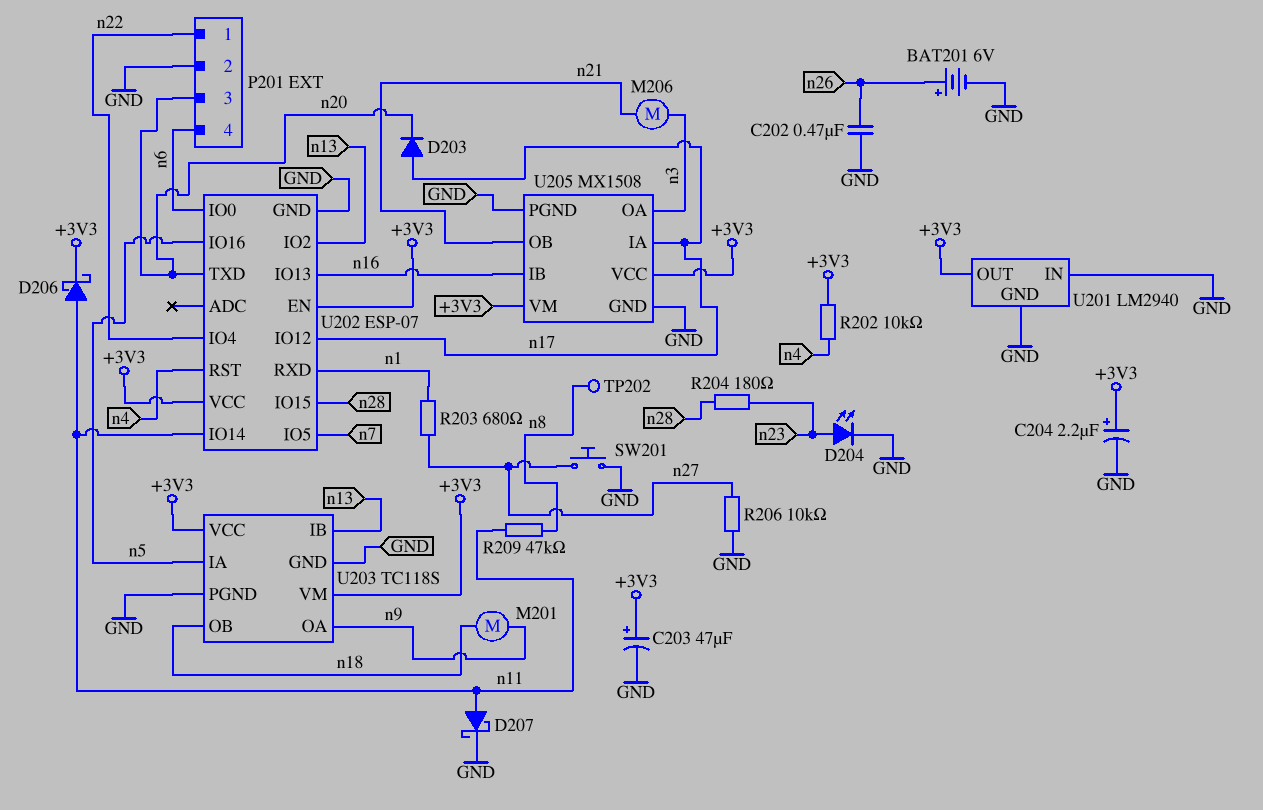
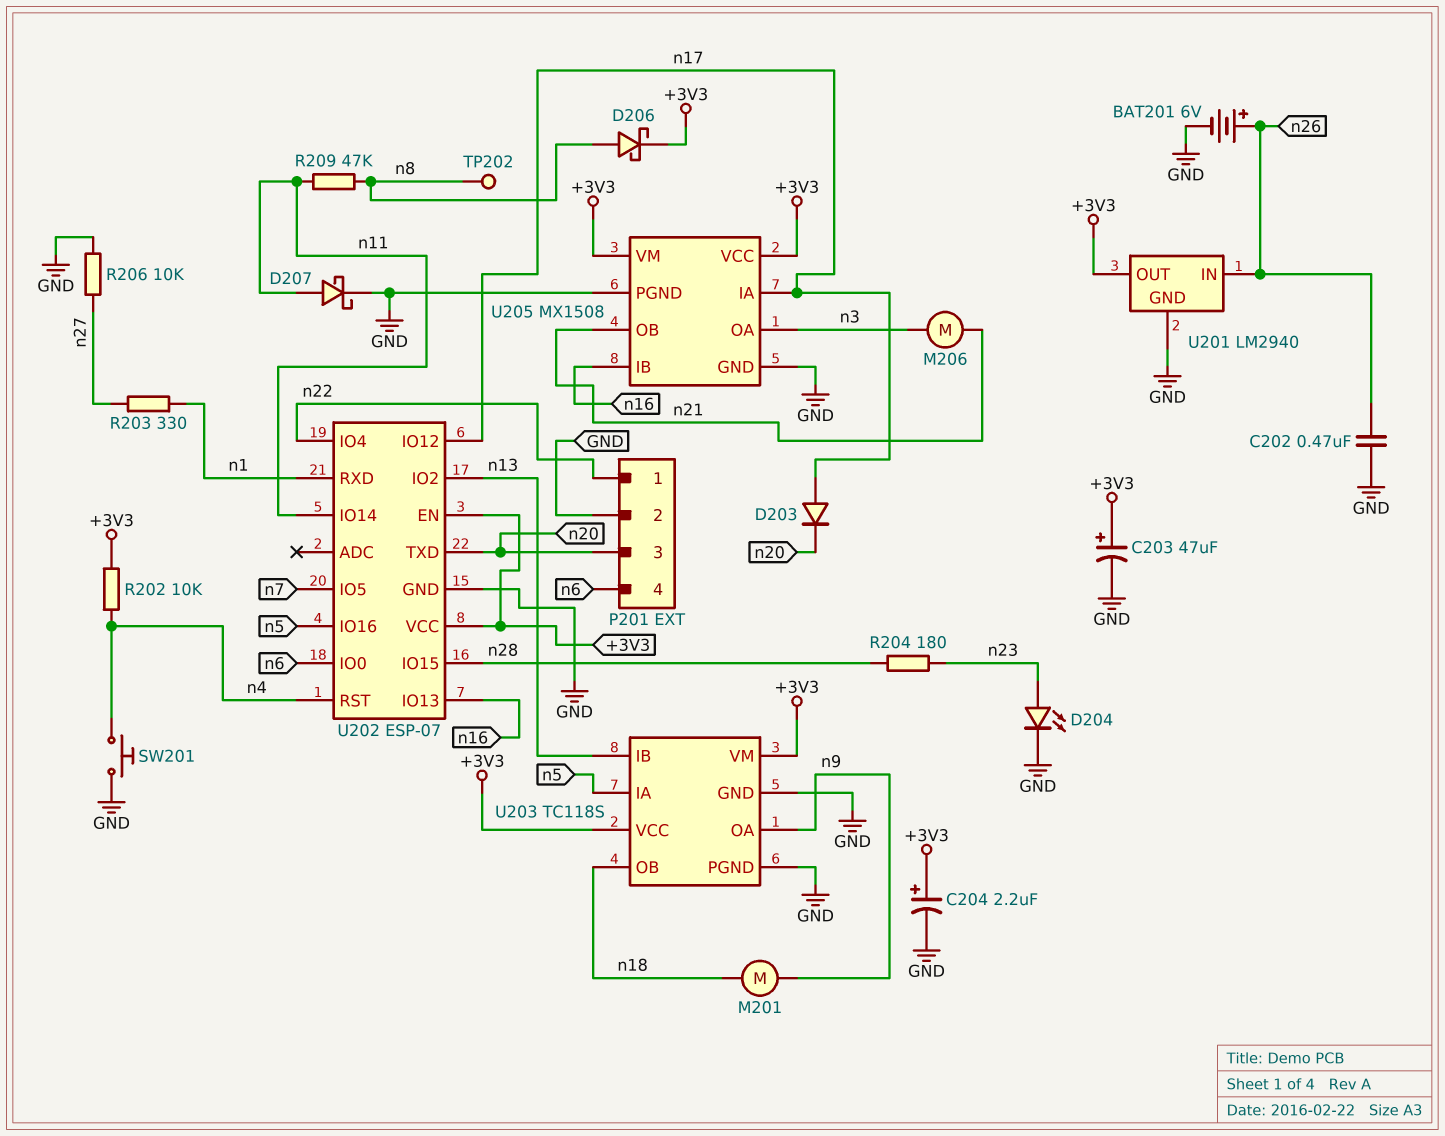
D206: schottky (A n11, K +3V3) -> schottky (A n8, K +3V3)
R203: 680 (n1, n27) -> 330 (n1, n27)
SW201: button (GND, n27) -> button (GND, n4)
U201 pin IN: GND -> n26

